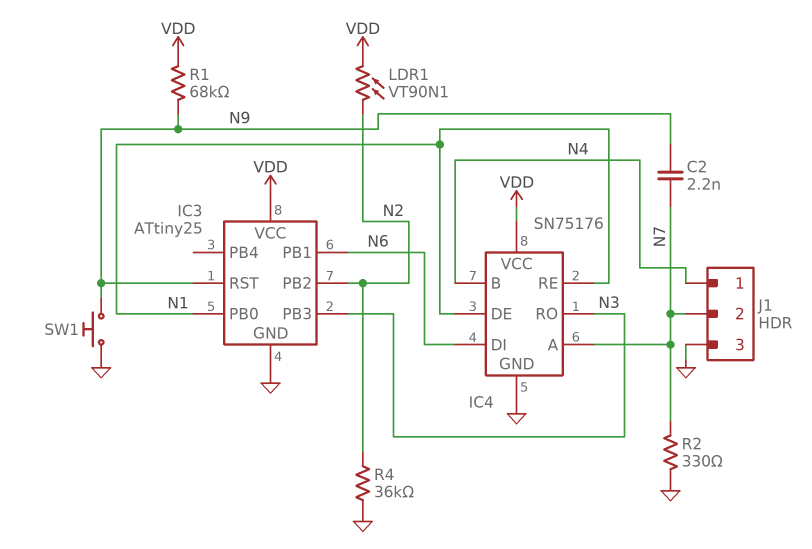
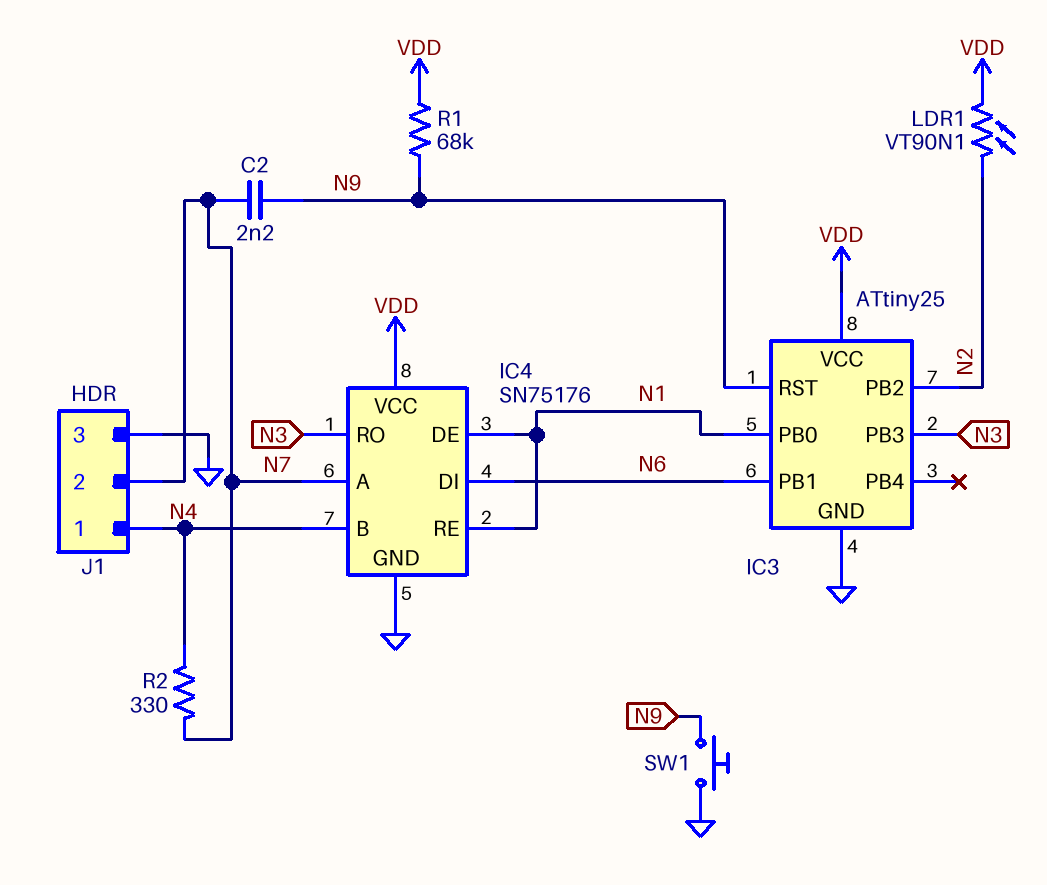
R2: 330 (GND, N7) -> 330 (N4, N7)
R4: 36k (GND, N2) -> none

